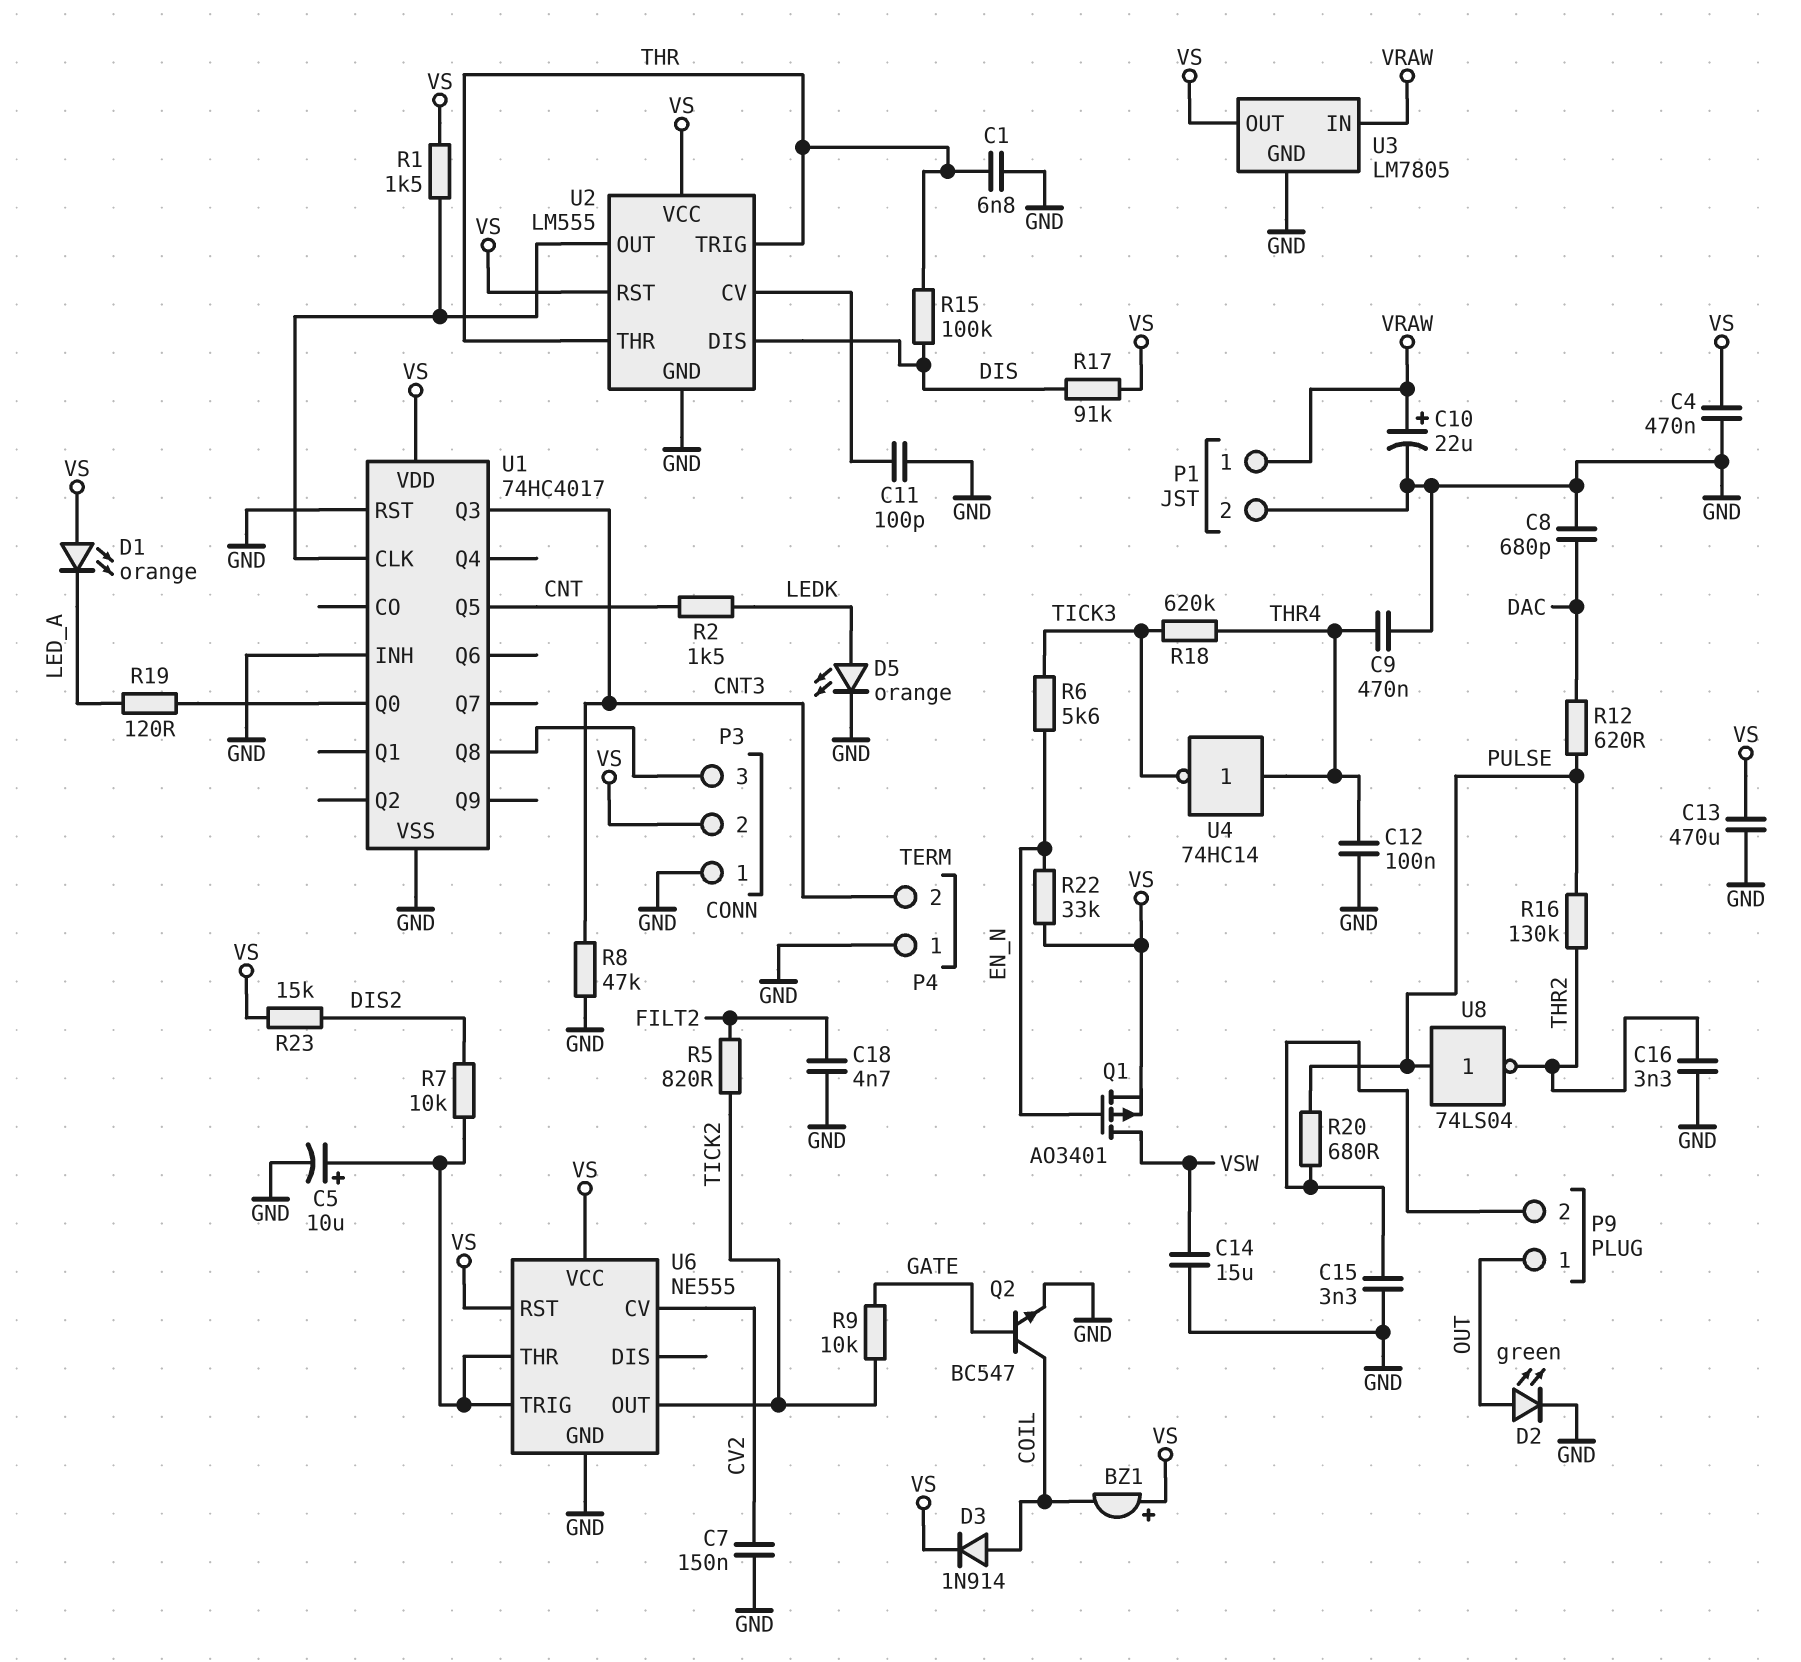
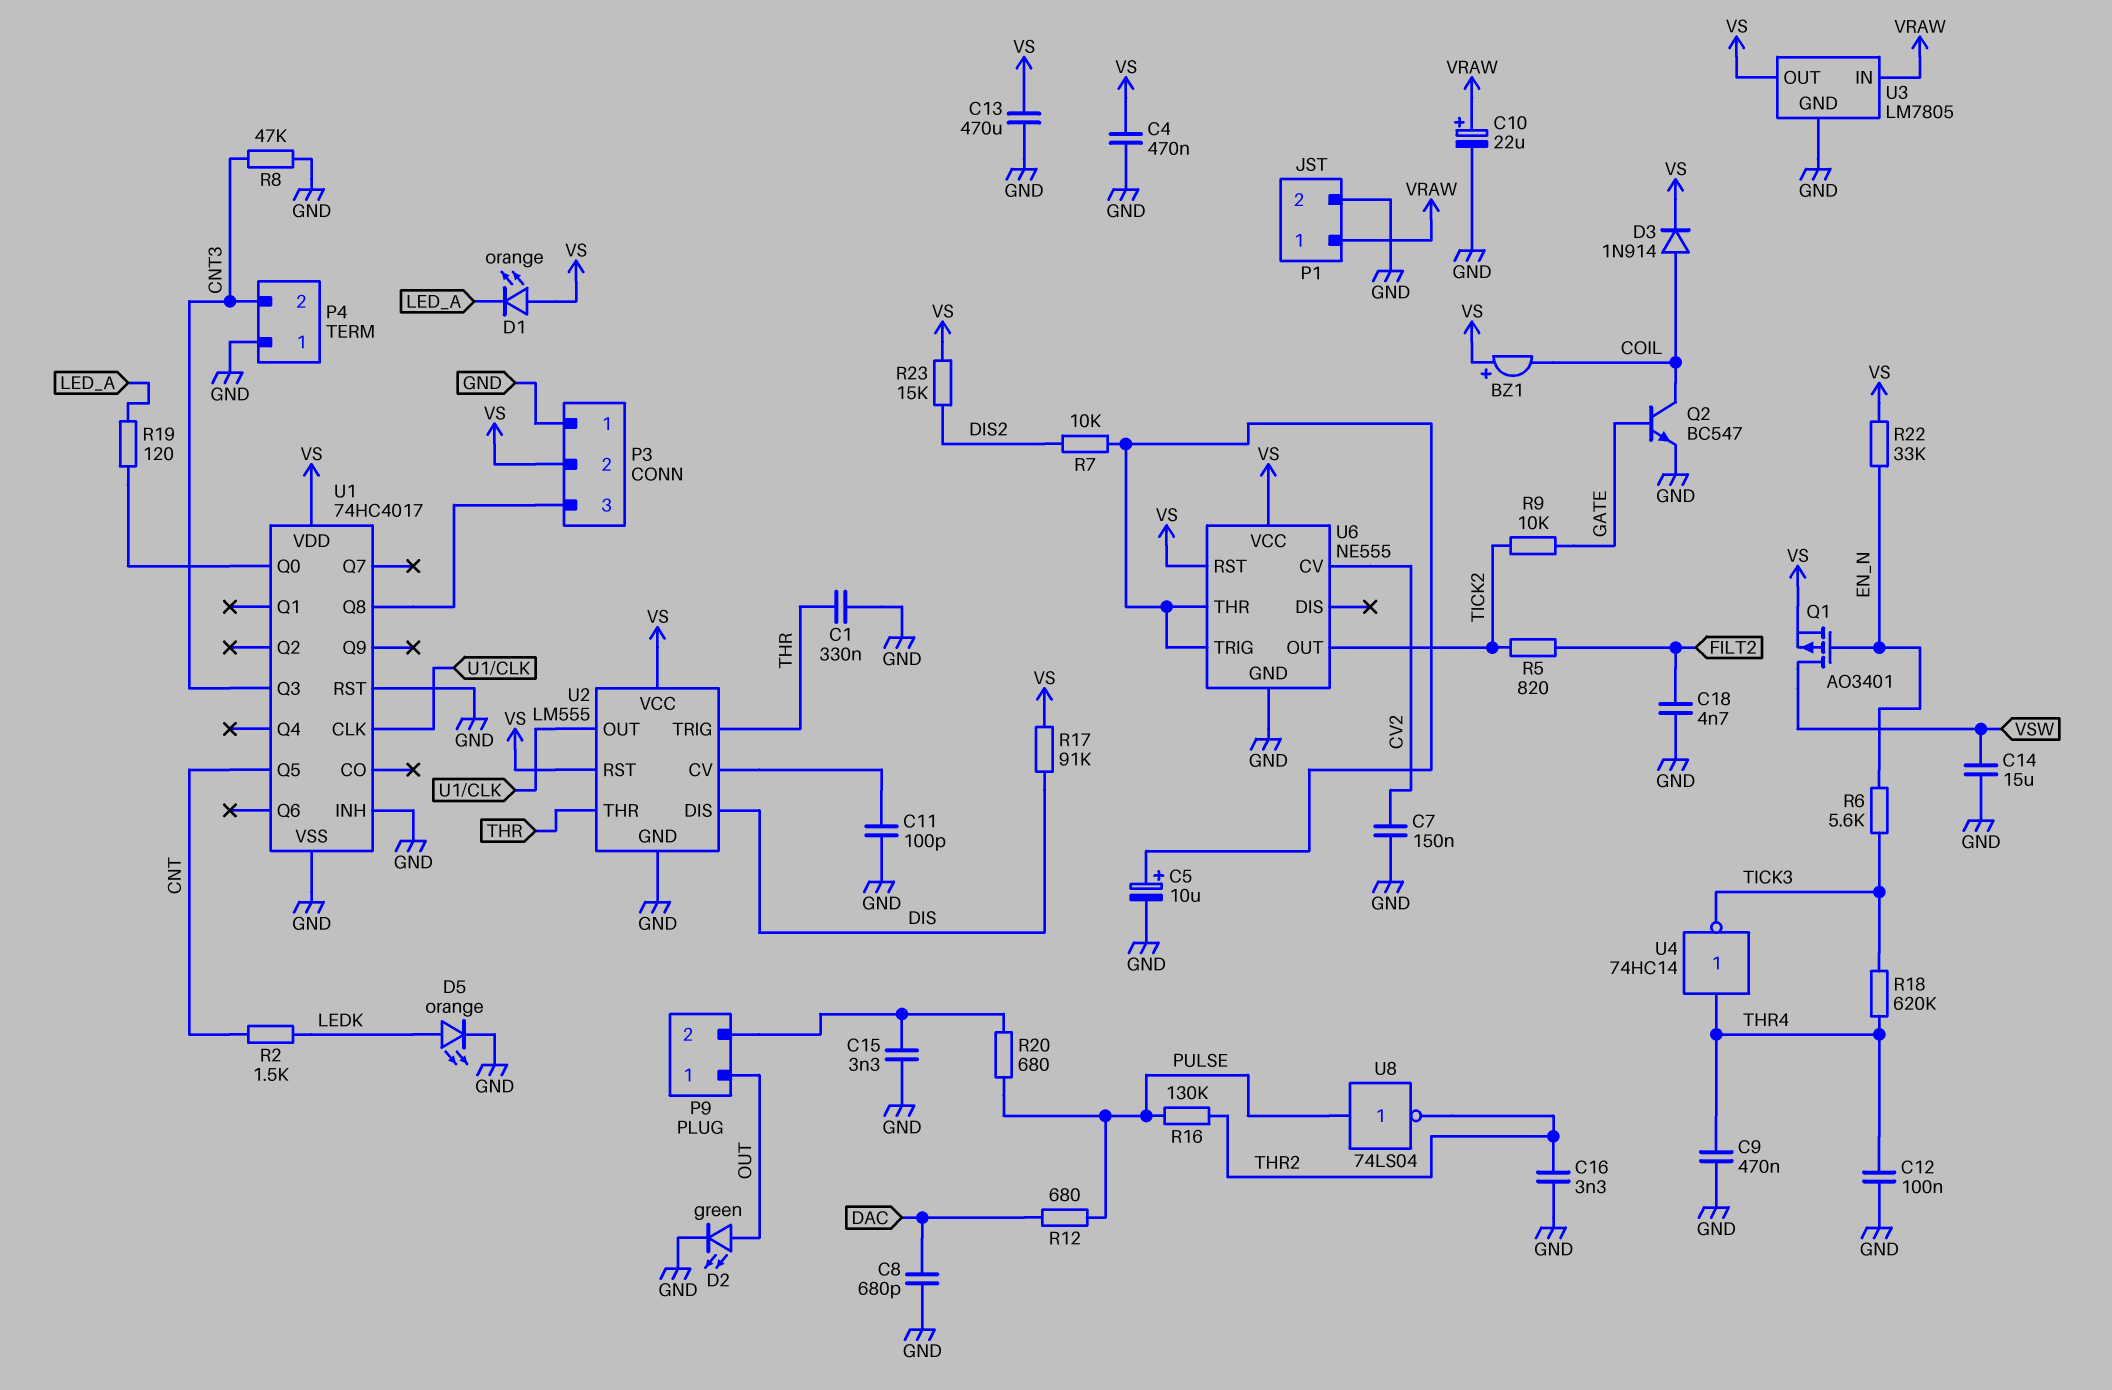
C1: 6.8nF (GND, THR) -> 330nF (GND, THR)
R1: 1.5k (U1/CLK, VS) -> none
R12: 620 (DAC, PULSE) -> 680 (DAC, PULSE)
R15: 100k (DIS, THR) -> none

